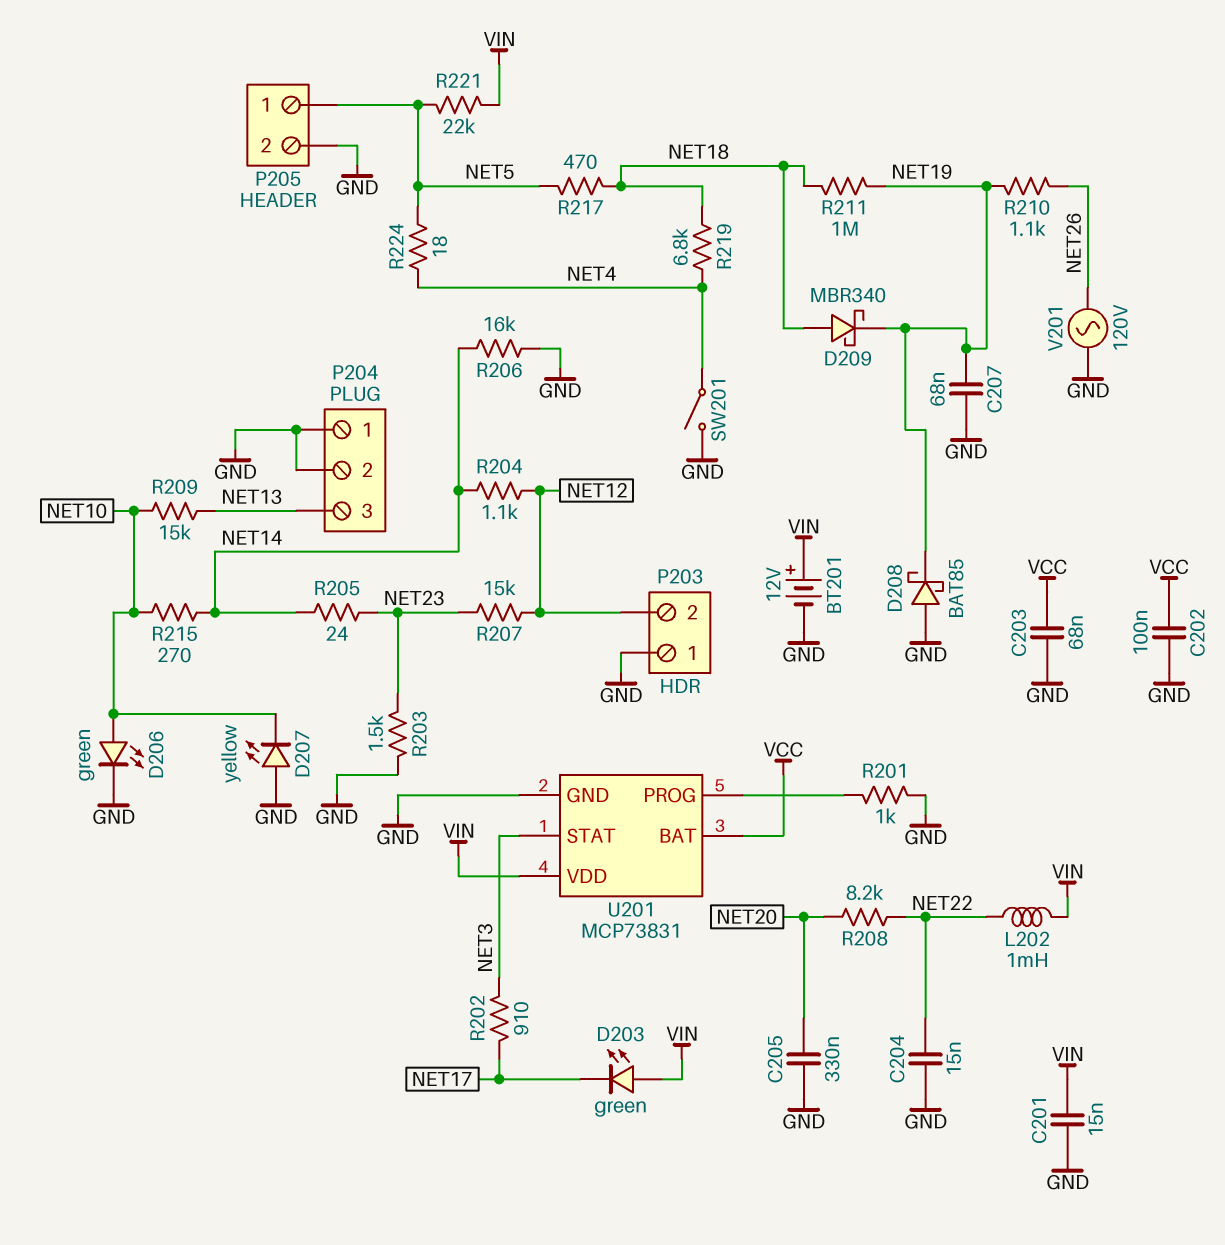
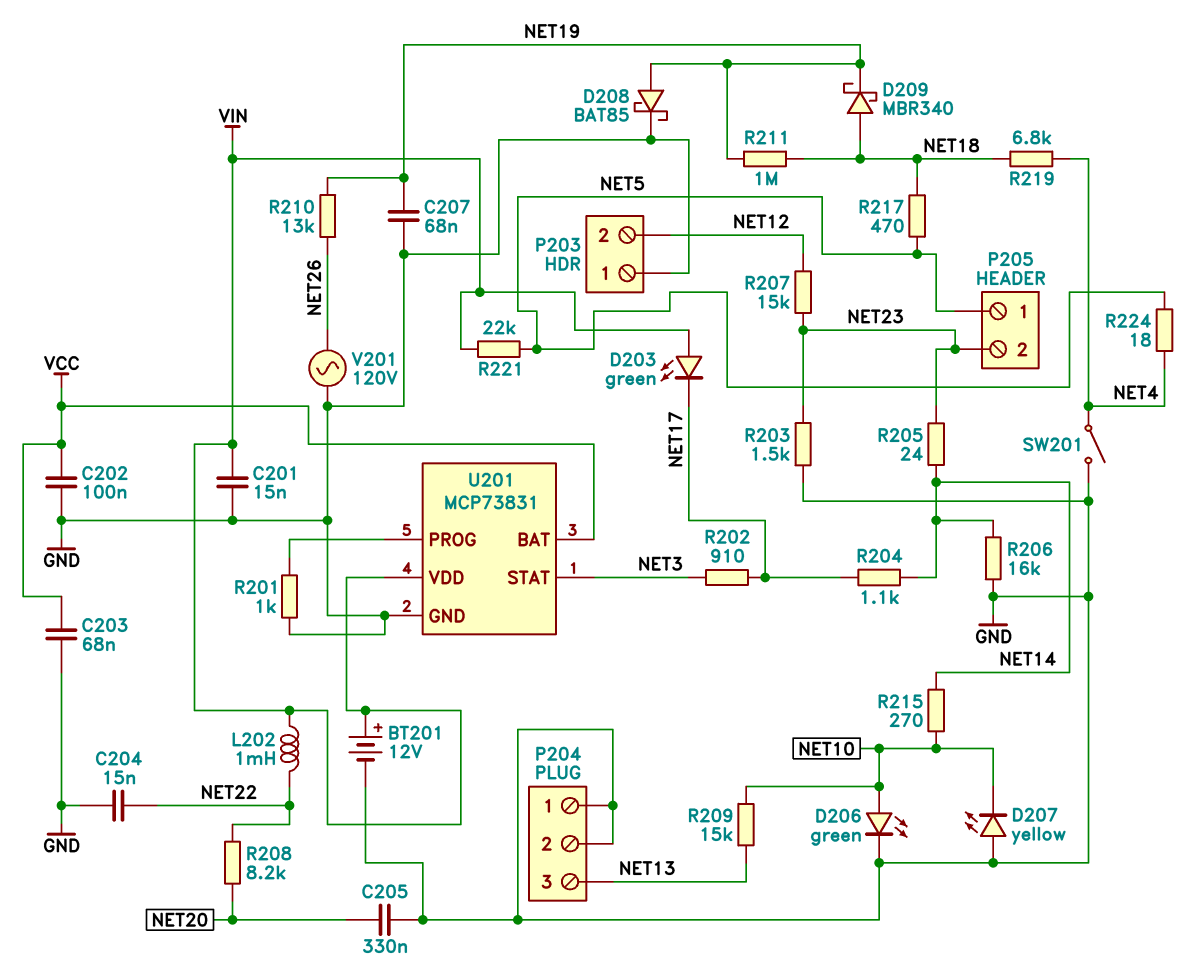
D208: schottky BAT85 (A GND, K NET19) -> schottky BAT85 (A NET19, K GND)
P205 pin 2: GND -> NET23
R204: 1.1k (NET12, NET14) -> 1.1k (NET14, NET17)
R210: 1.1k (NET19, NET26) -> 13k (NET19, NET26)

